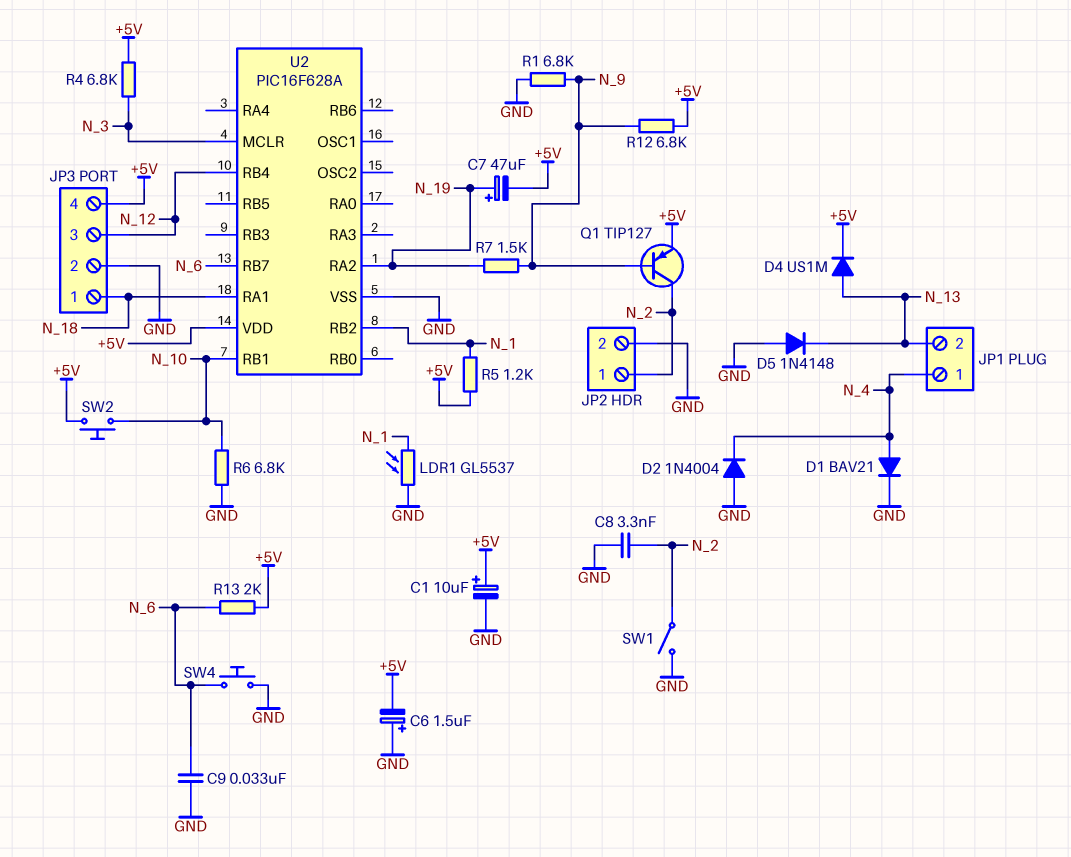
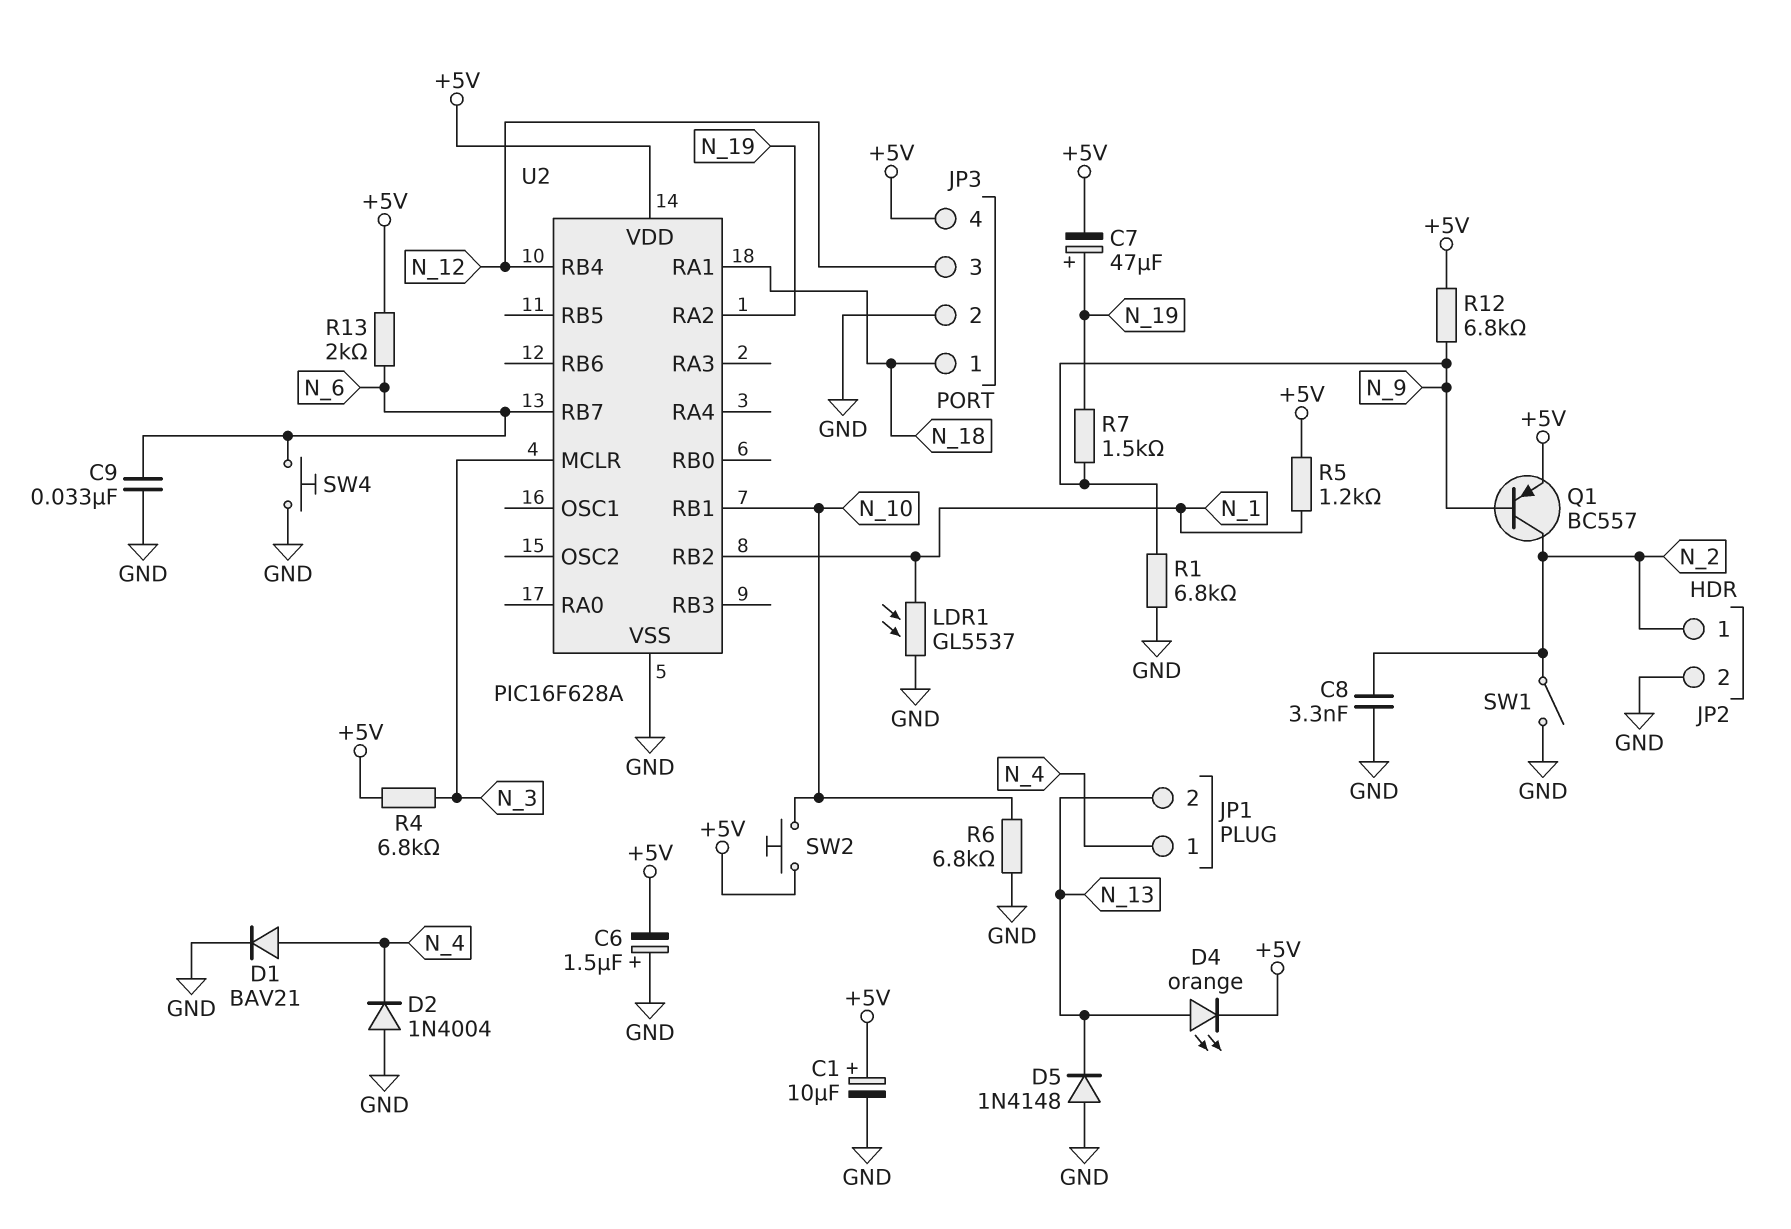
D4: diode US1M (A N_13, K +5V) -> LED orange (A N_13, K +5V)
Q1: PNP TIP127 (B N_9, C N_2, E +5V) -> PNP BC557 (B N_9, C N_2, E +5V)

